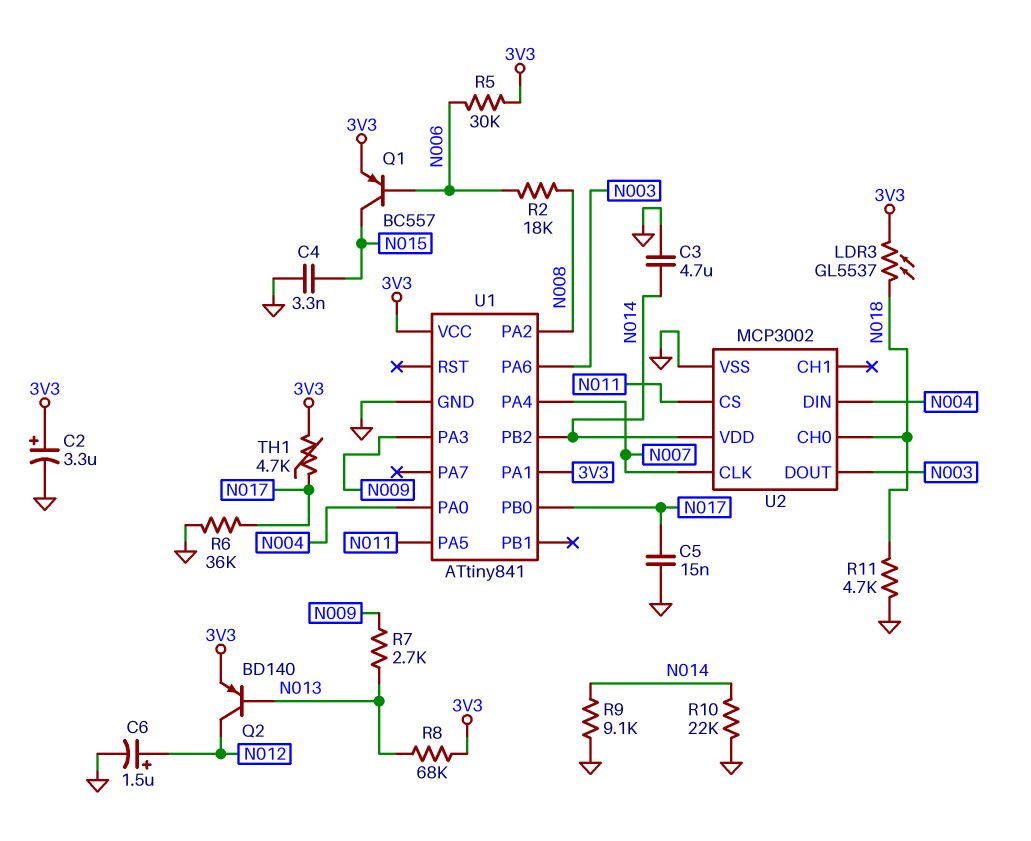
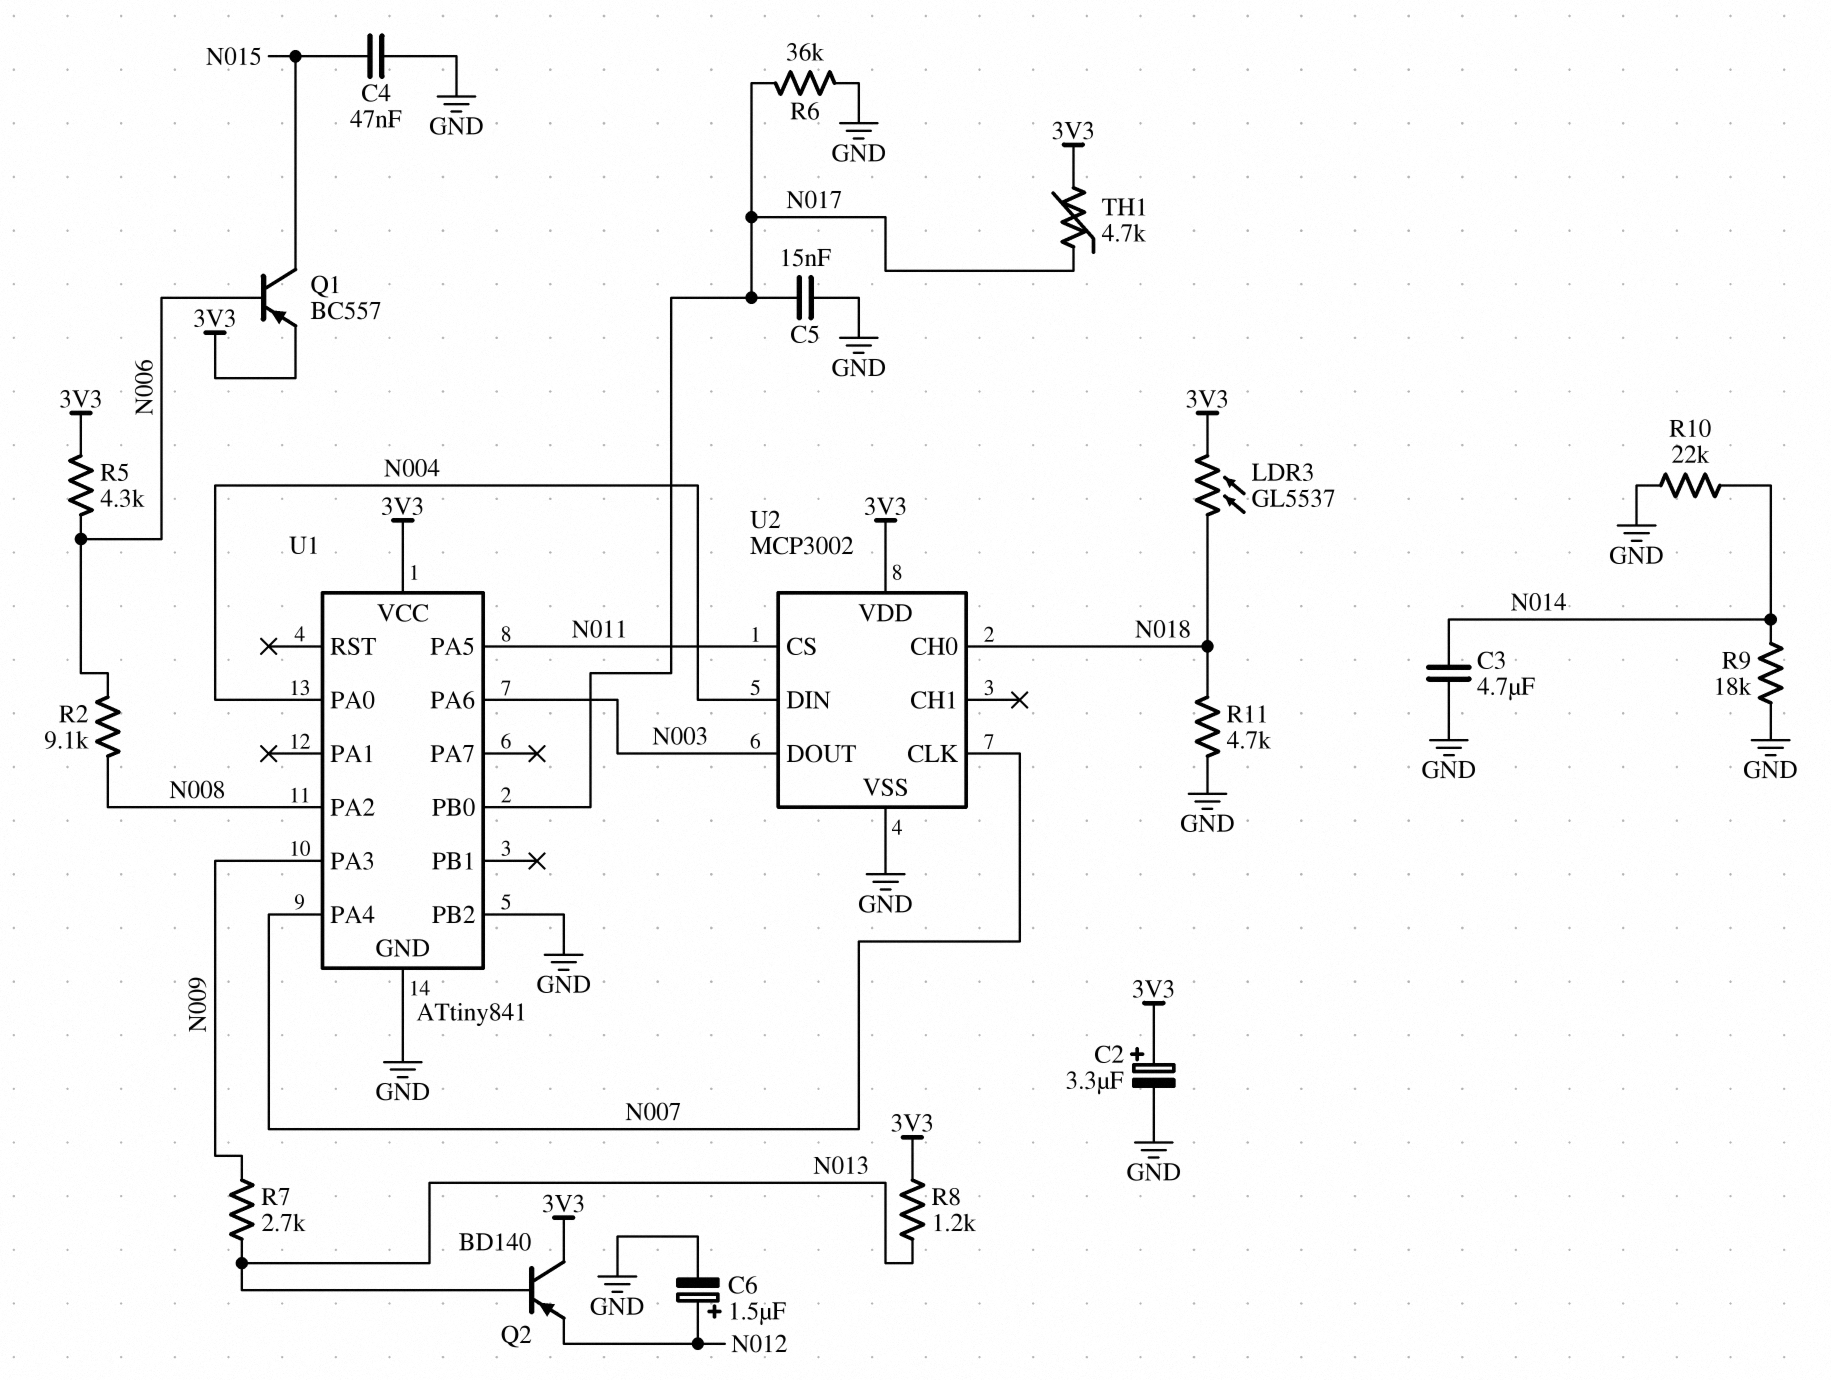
C4: 3.3nF (GND, N015) -> 47nF (GND, N015)
Q2: PNP BD140 (B N013, C N012, E 3V3) -> PNP BD140 (B N013, C 3V3, E N012)
R2: 18k (N006, N008) -> 9.1k (N006, N008)
R5: 30k (3V3, N006) -> 4.3k (3V3, N006)
R8: 68k (3V3, N013) -> 1.2k (3V3, N013)
R9: 9.1k (GND, N014) -> 18k (GND, N014)
U1 pin PA1: 3V3 -> none
U1 pin PB2: N014 -> GND
U2 pin VDD: N014 -> 3V3

